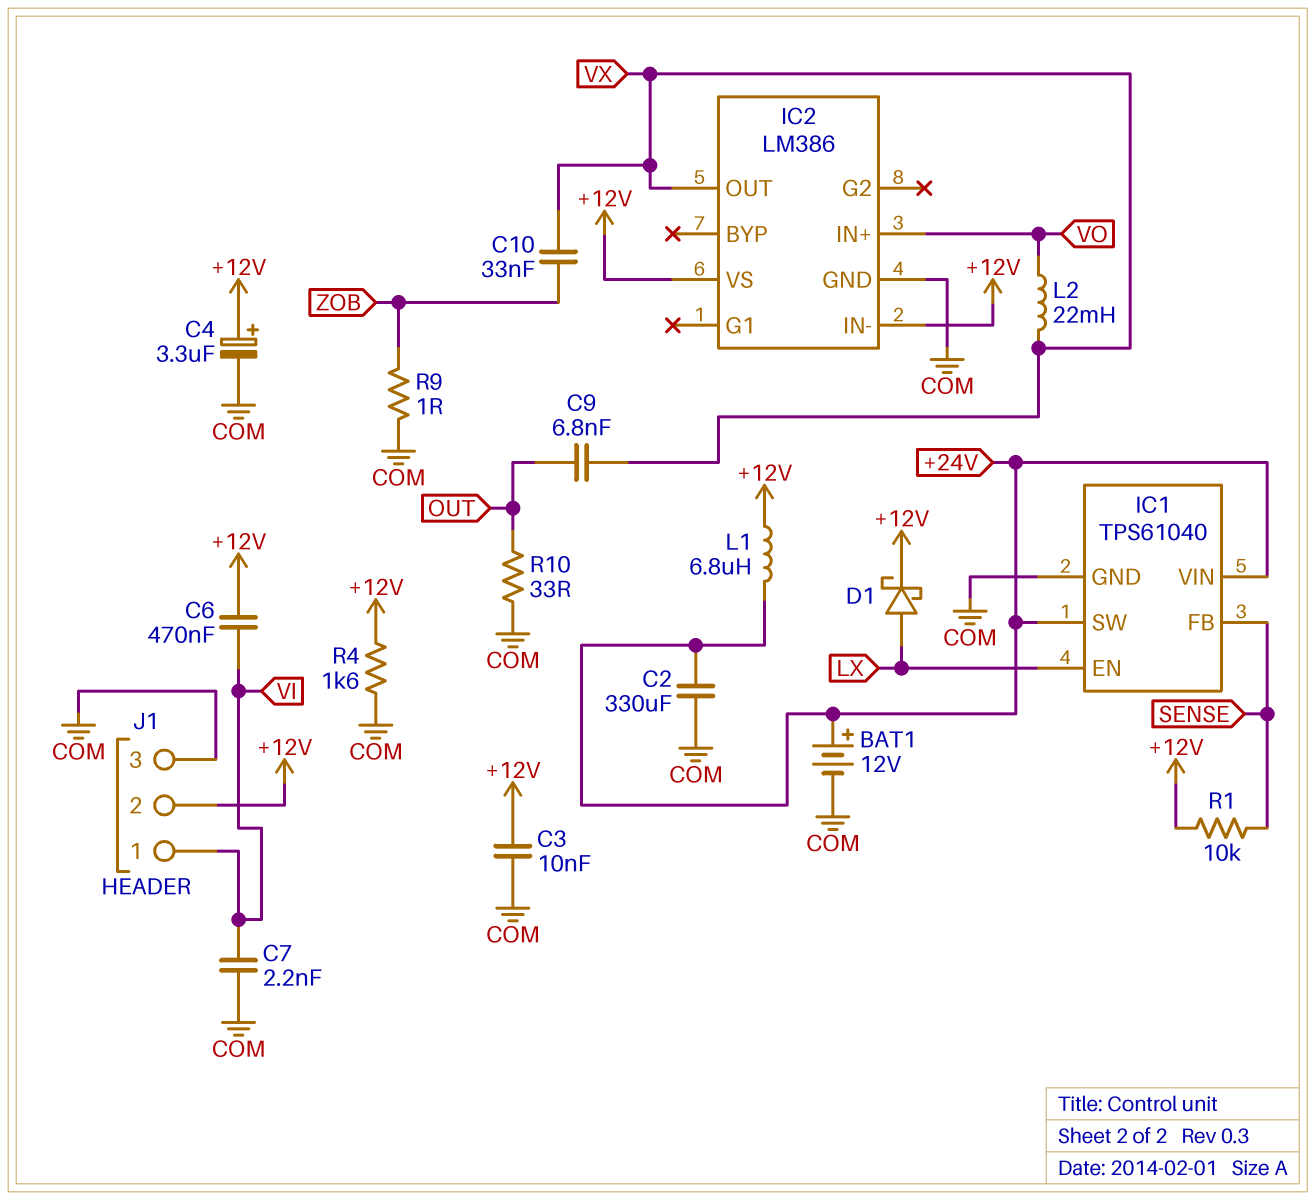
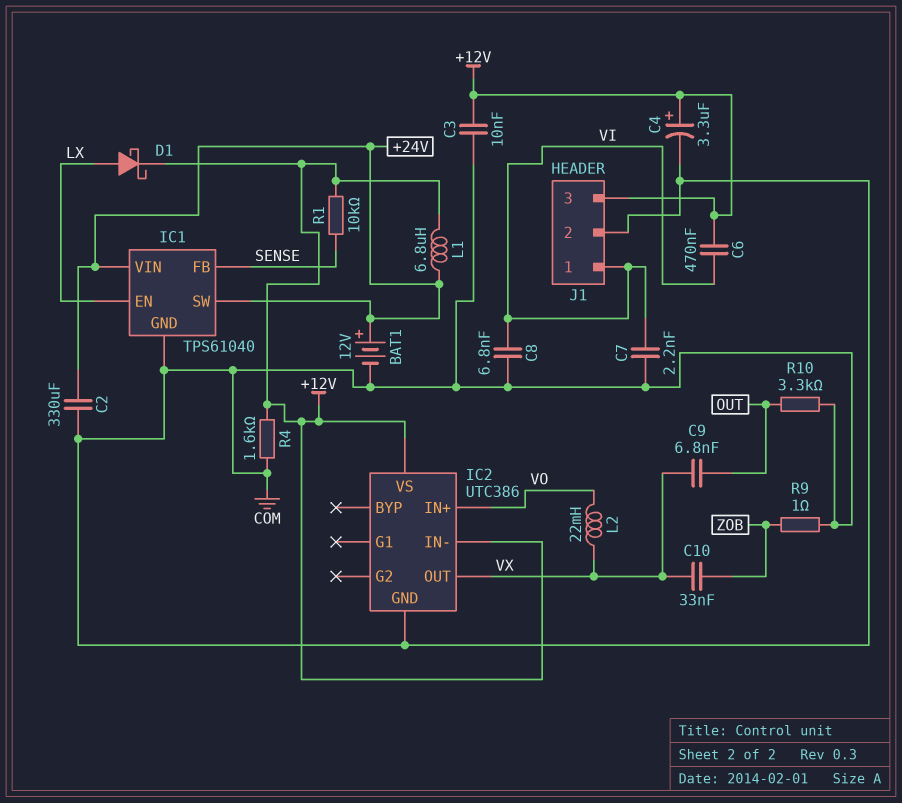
C8: none -> 6.8nF (COM, VI)
IC2: LM386 -> UTC386
J1 pin 2: +12V -> COM
J1 pin 3: COM -> +12V
R10: 33 (COM, OUT) -> 3.3k (COM, OUT)

